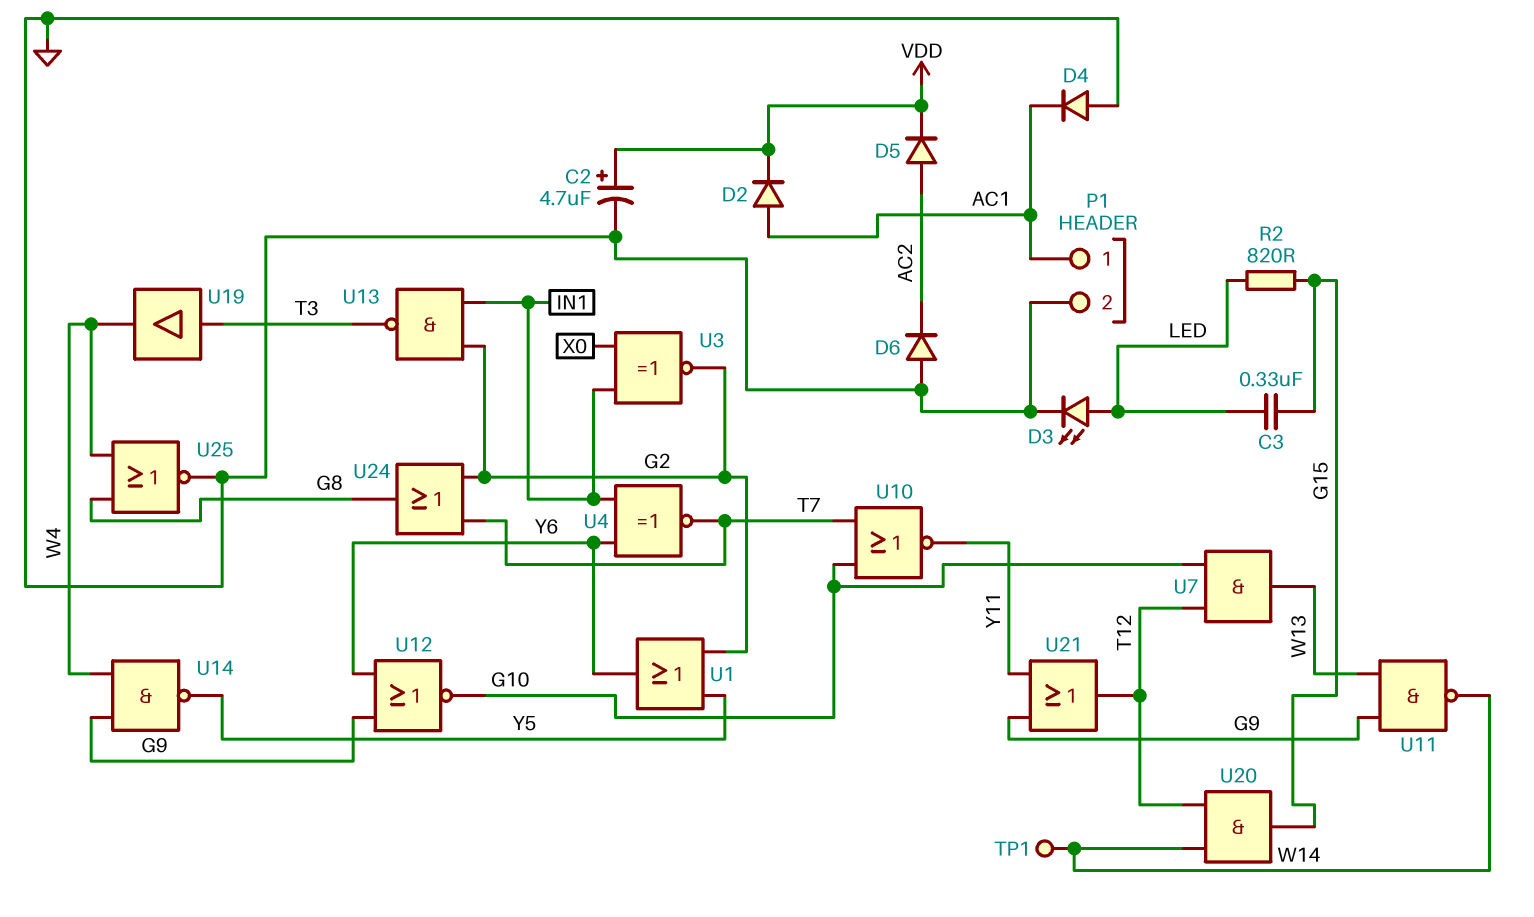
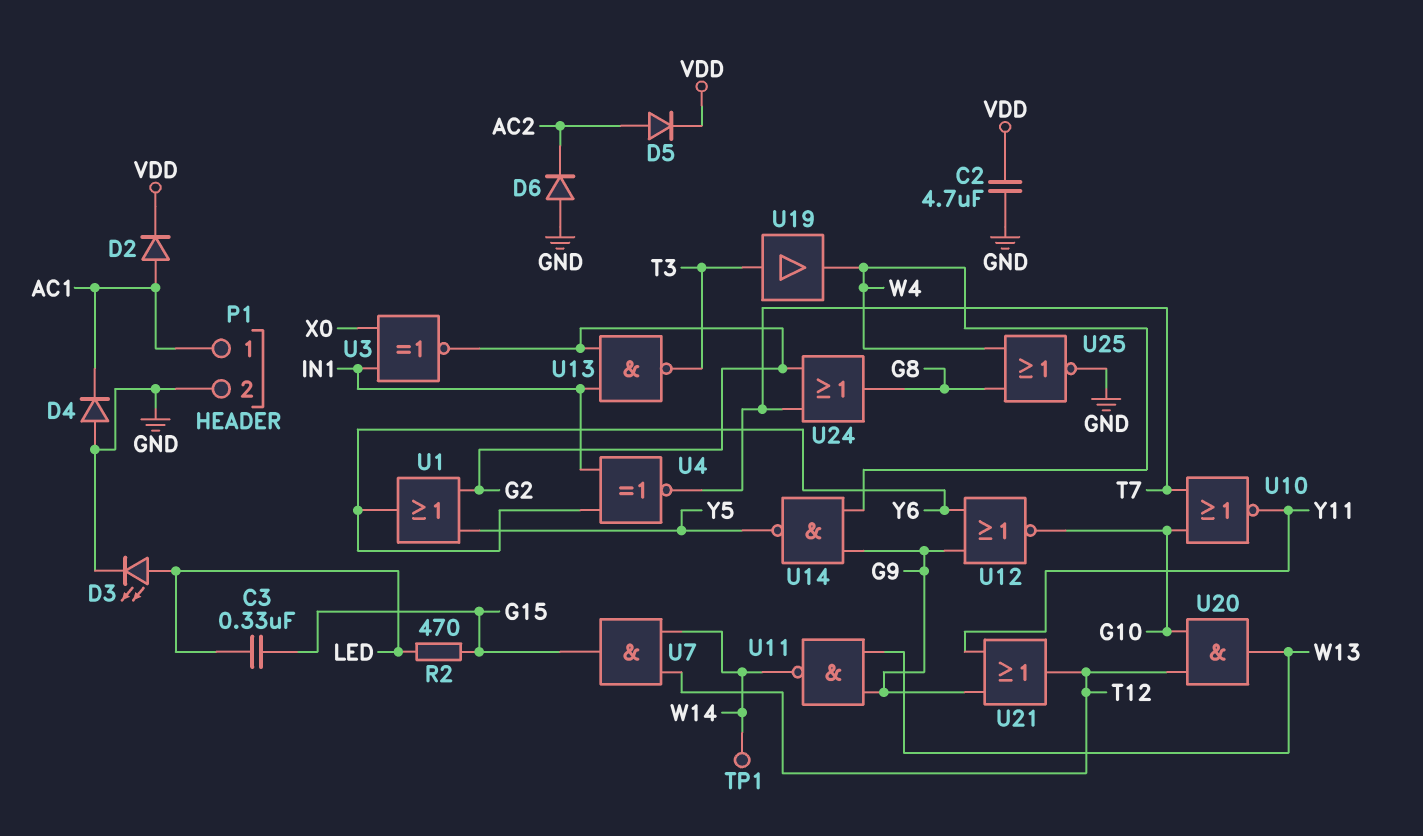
C2: 4.7uF (plus VDD, minus GND) -> 4.7uF (GND, VDD)
R2: 820 (G15, LED) -> 470 (G15, LED)
U7: AND (in G10, in T12, out W13) -> AND (in T12, in W14, out G15)
U20: AND (in T12, in W14, out G15) -> AND (in G10, in T12, out W13)

